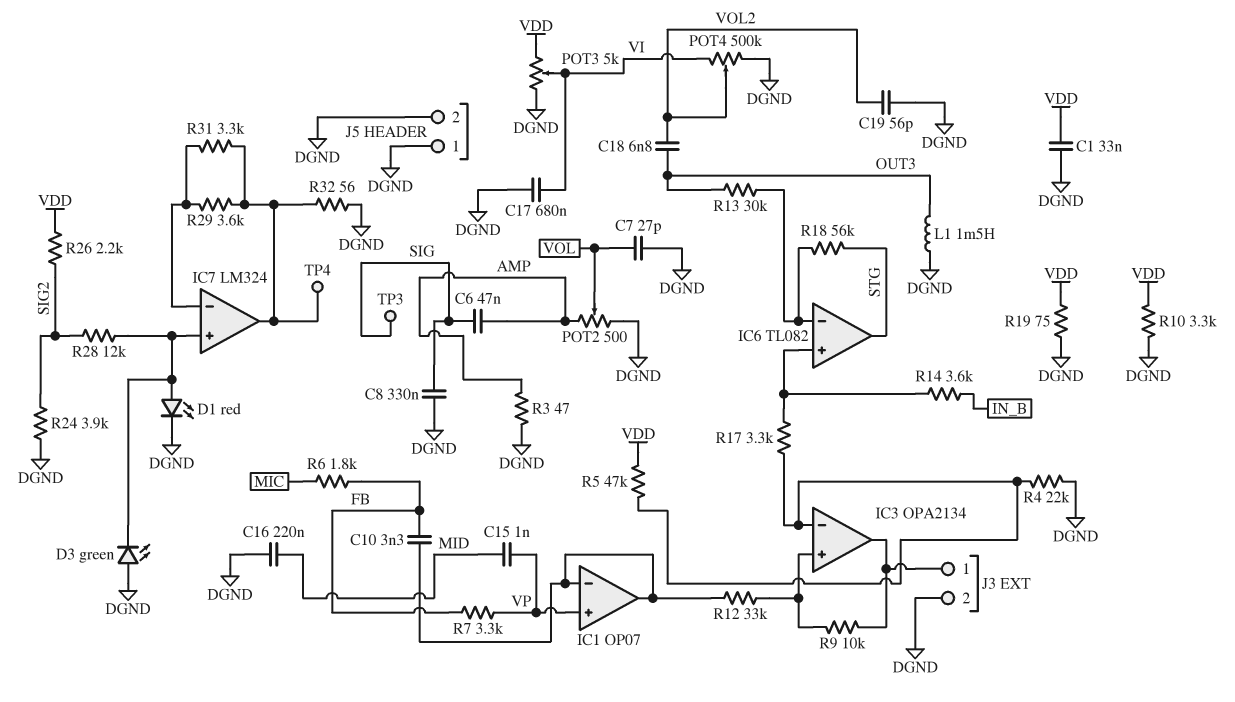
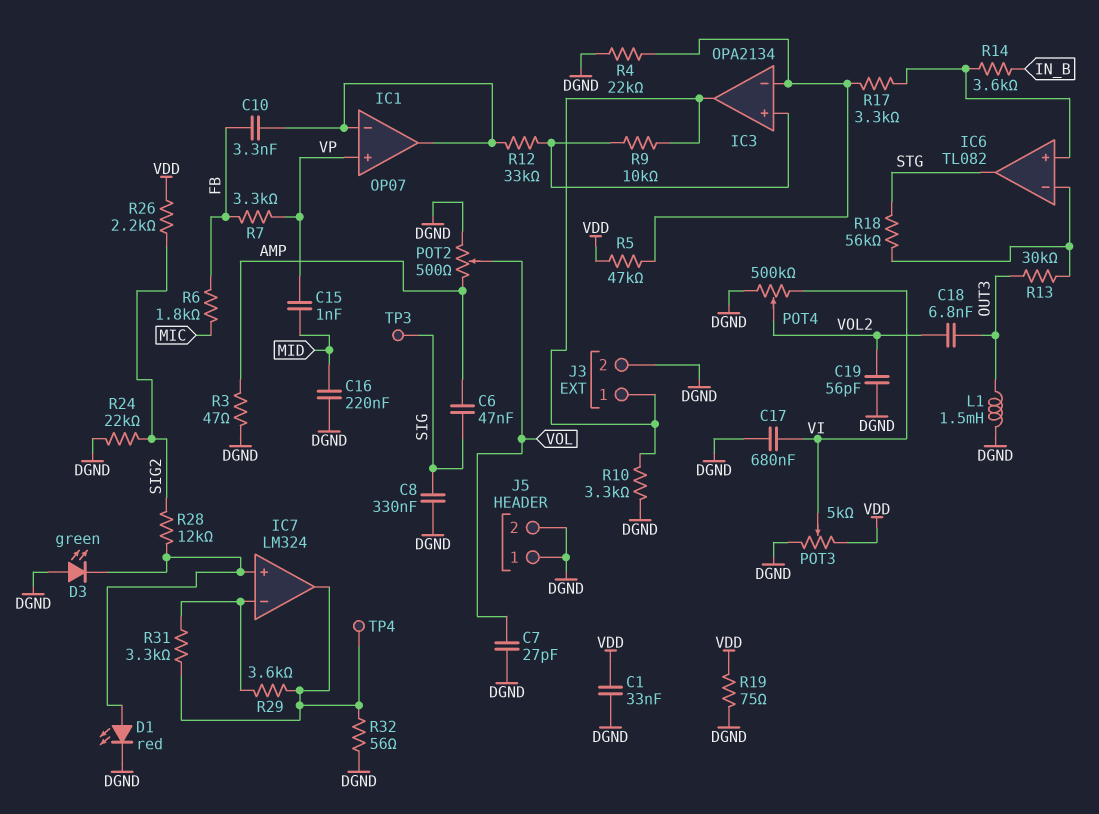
R10: 3.3k (DGND, VDD) -> 3.3k (DGND, IC3/out)
R24: 3.9k (DGND, SIG2) -> 22k (DGND, SIG2)

